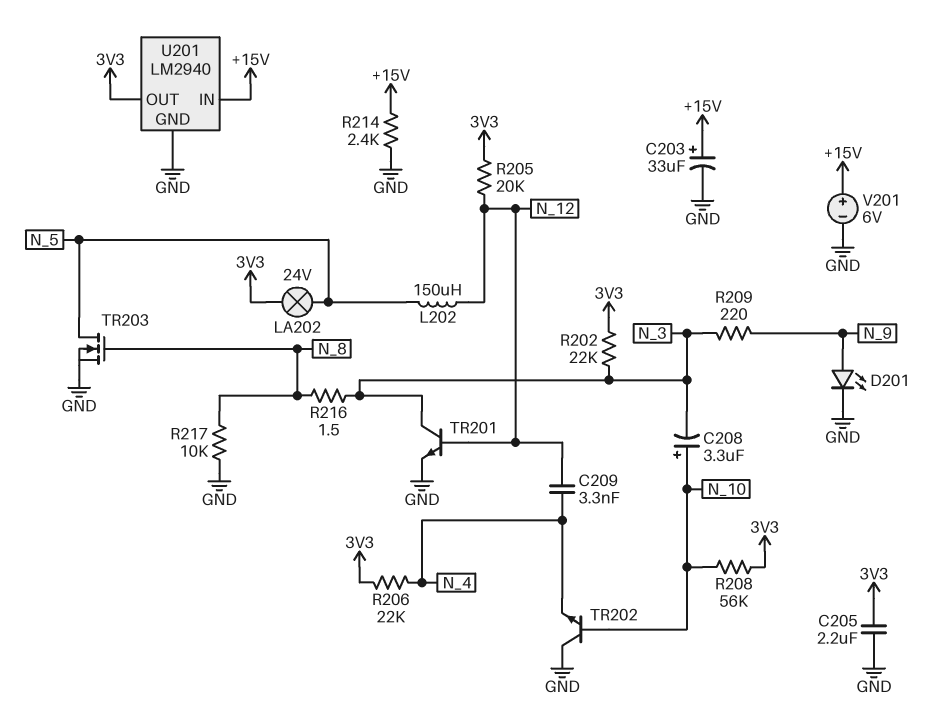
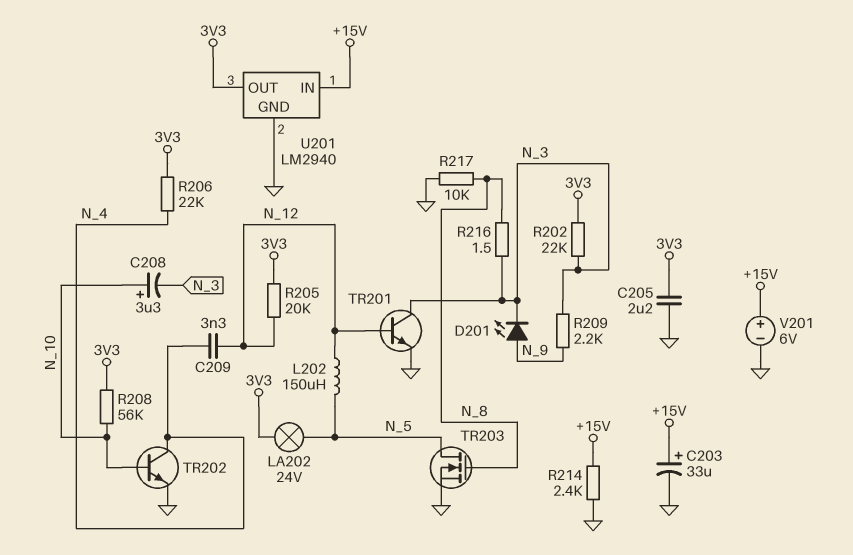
D201: LED (A N_9, K GND) -> LED (A N_9, K N_3)
R209: 220 (N_3, N_9) -> 2.2k (N_3, N_9)
TR202: NPN (B N_10, C GND, E N_4) -> NPN (B N_10, C N_4, E GND)

